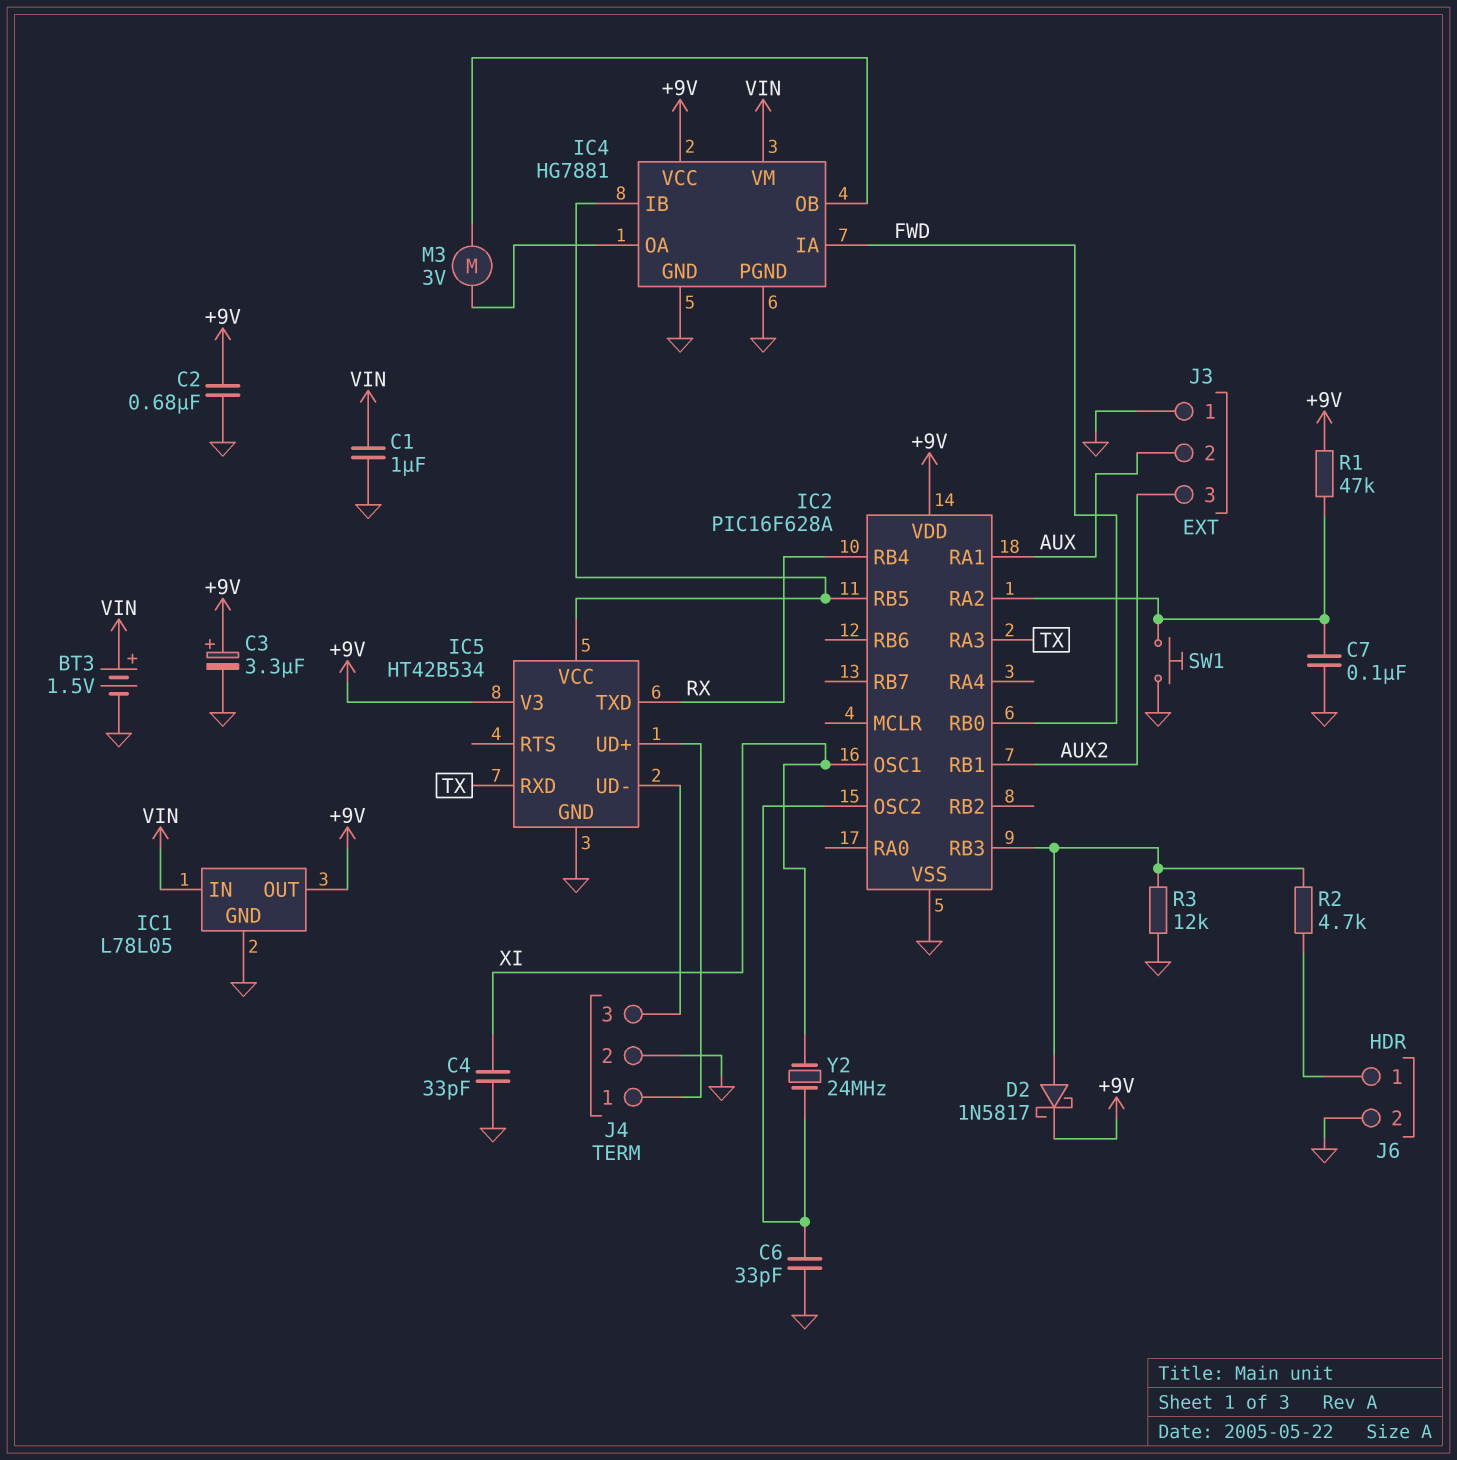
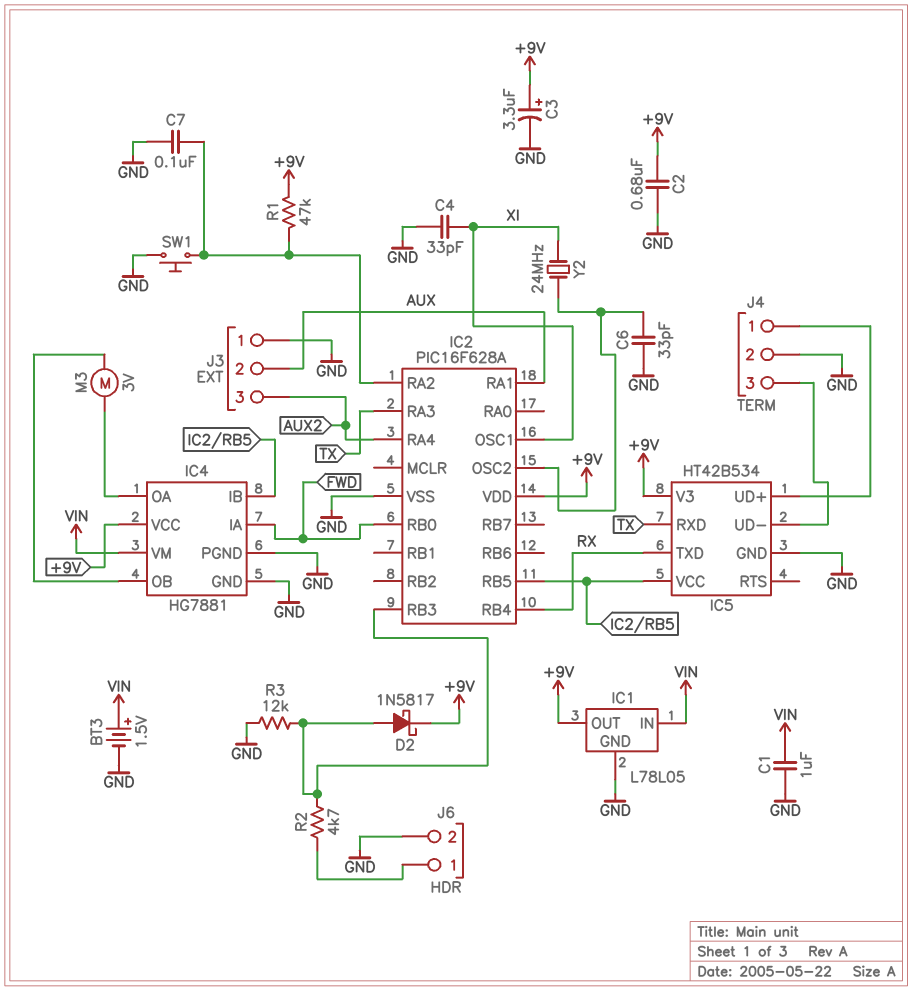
IC2 pin RA4: none -> AUX2
IC2 pin RB1: AUX2 -> none

